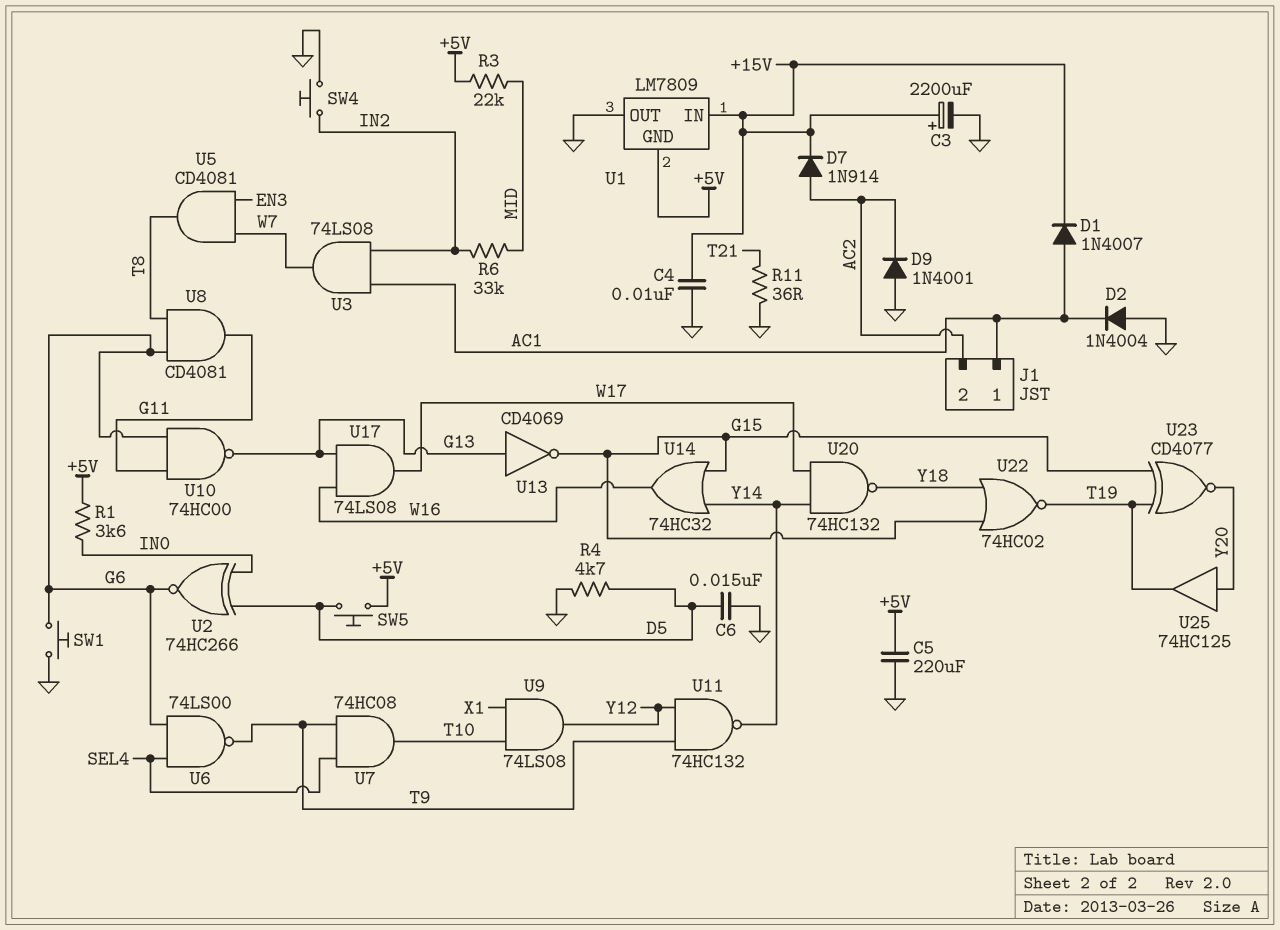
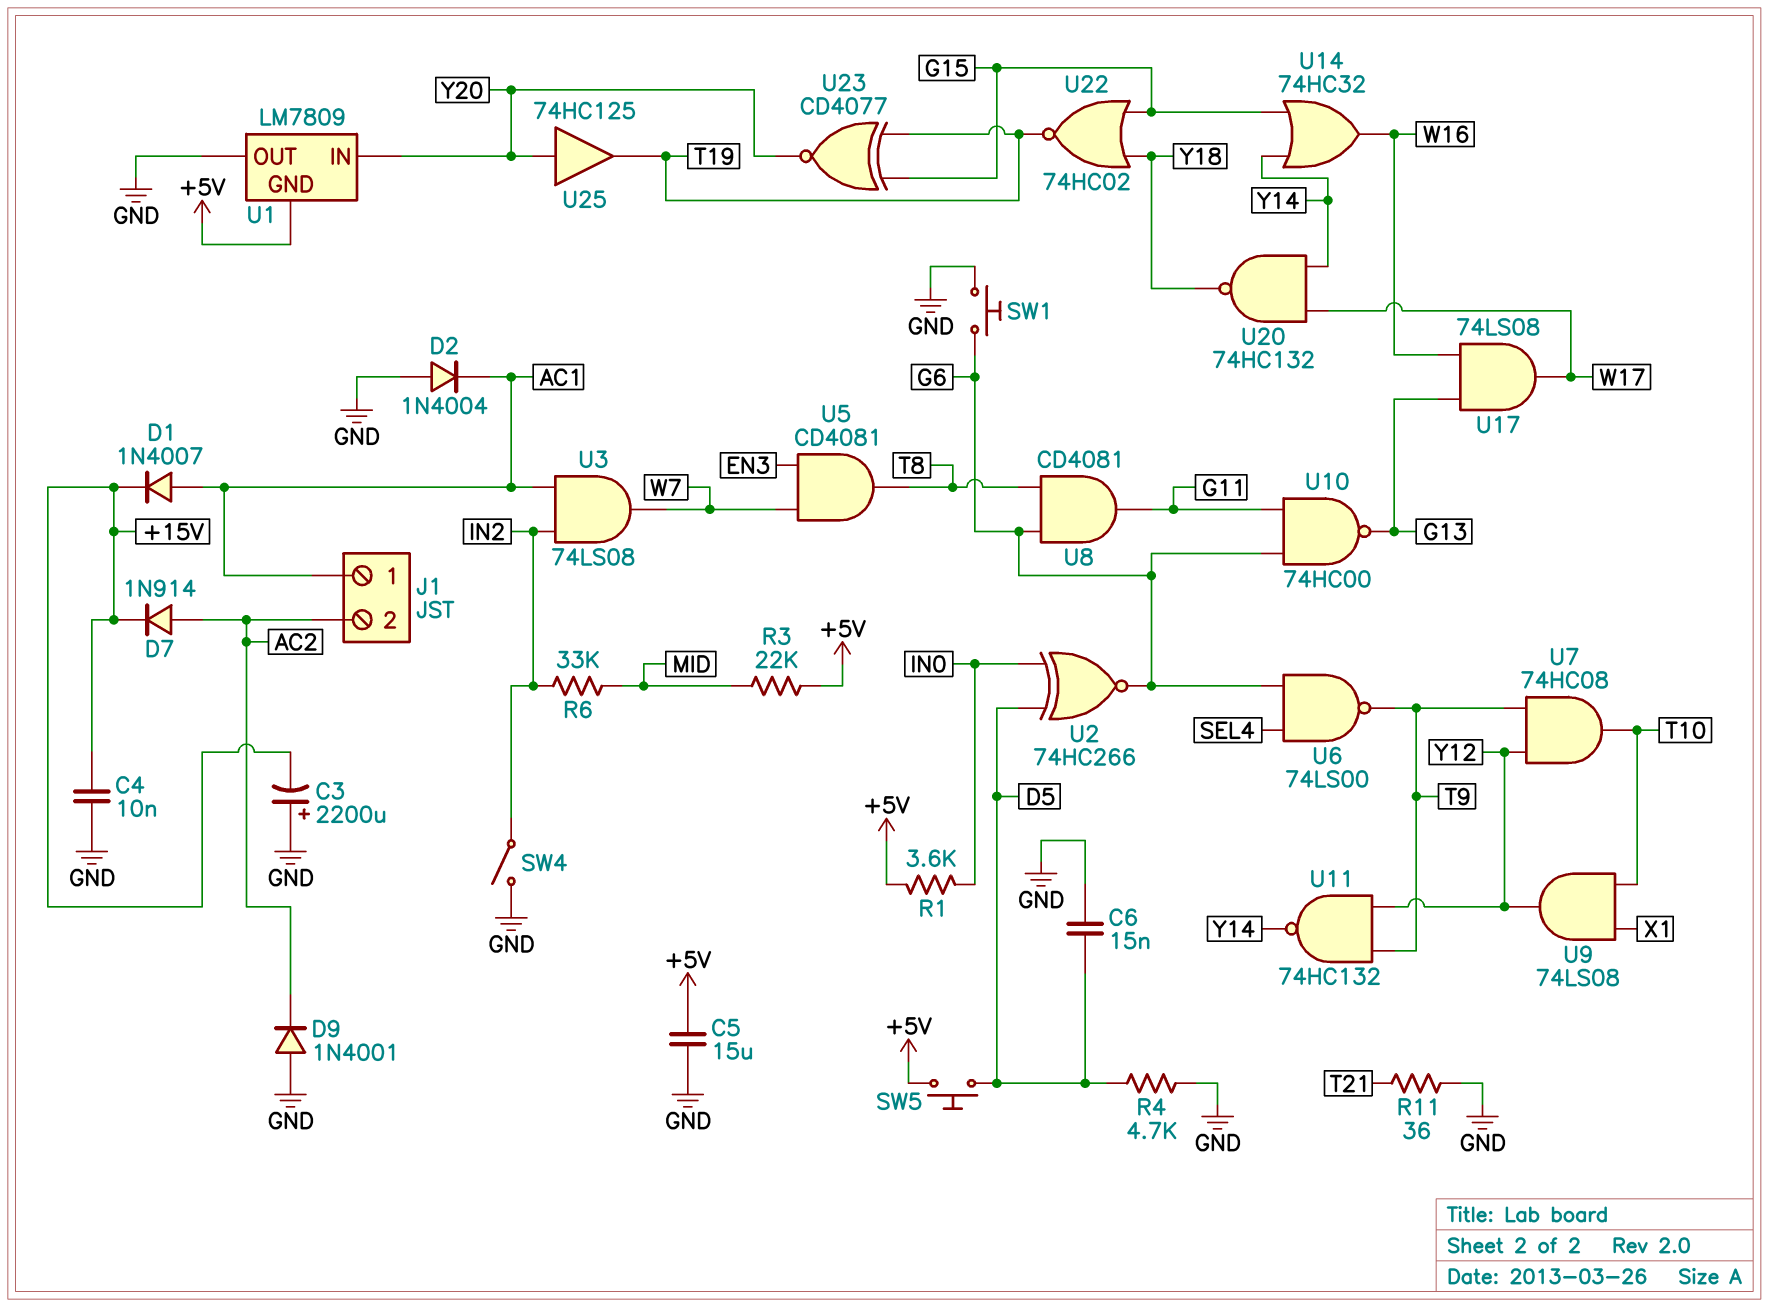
C3: 2200uF (plus +15V, minus GND) -> 2200uF (plus GND, minus +15V)
C5: 220uF (+5V, GND) -> 15uF (+5V, GND)
SW4: button (GND, IN2) -> switch (GND, IN2)
U1 pin IN: +15V -> Y20
U7: AND 74HC08 (in SEL4, in T9, out T10) -> AND 74HC08 (in T9, in Y12, out T10)
U13: NOT CD4069 (in G13, out G15) -> none

